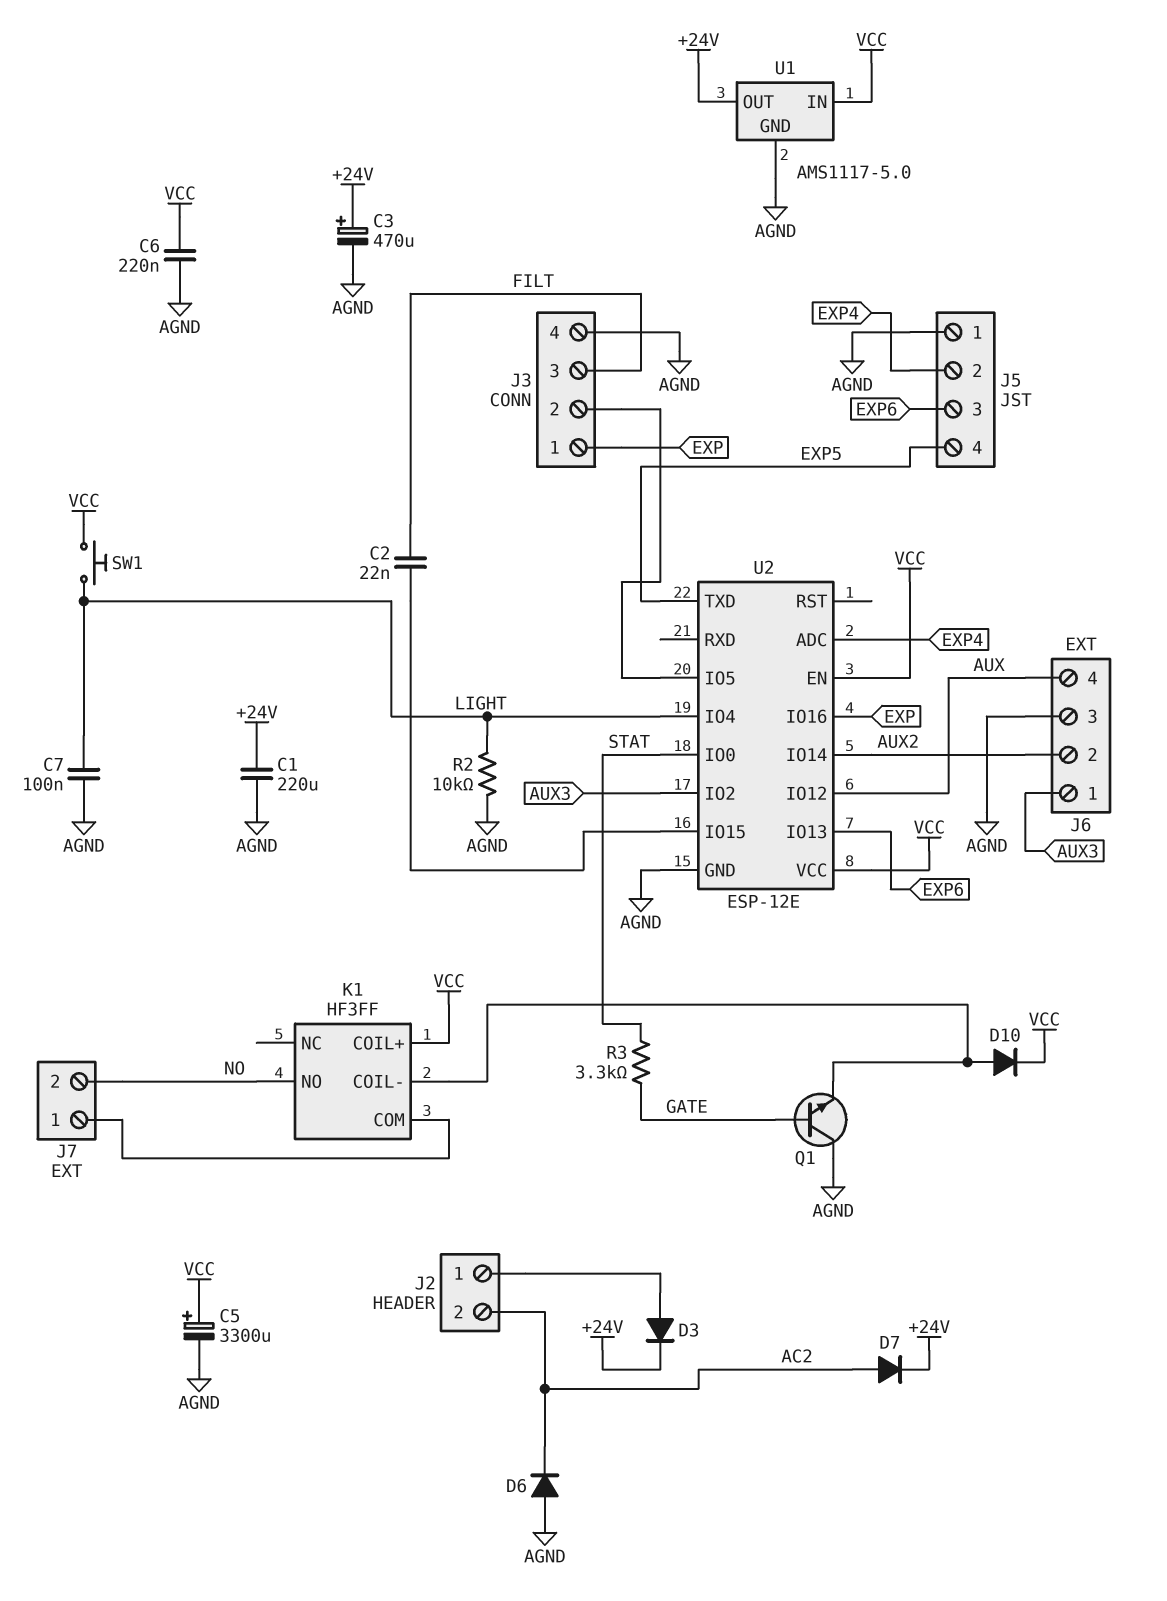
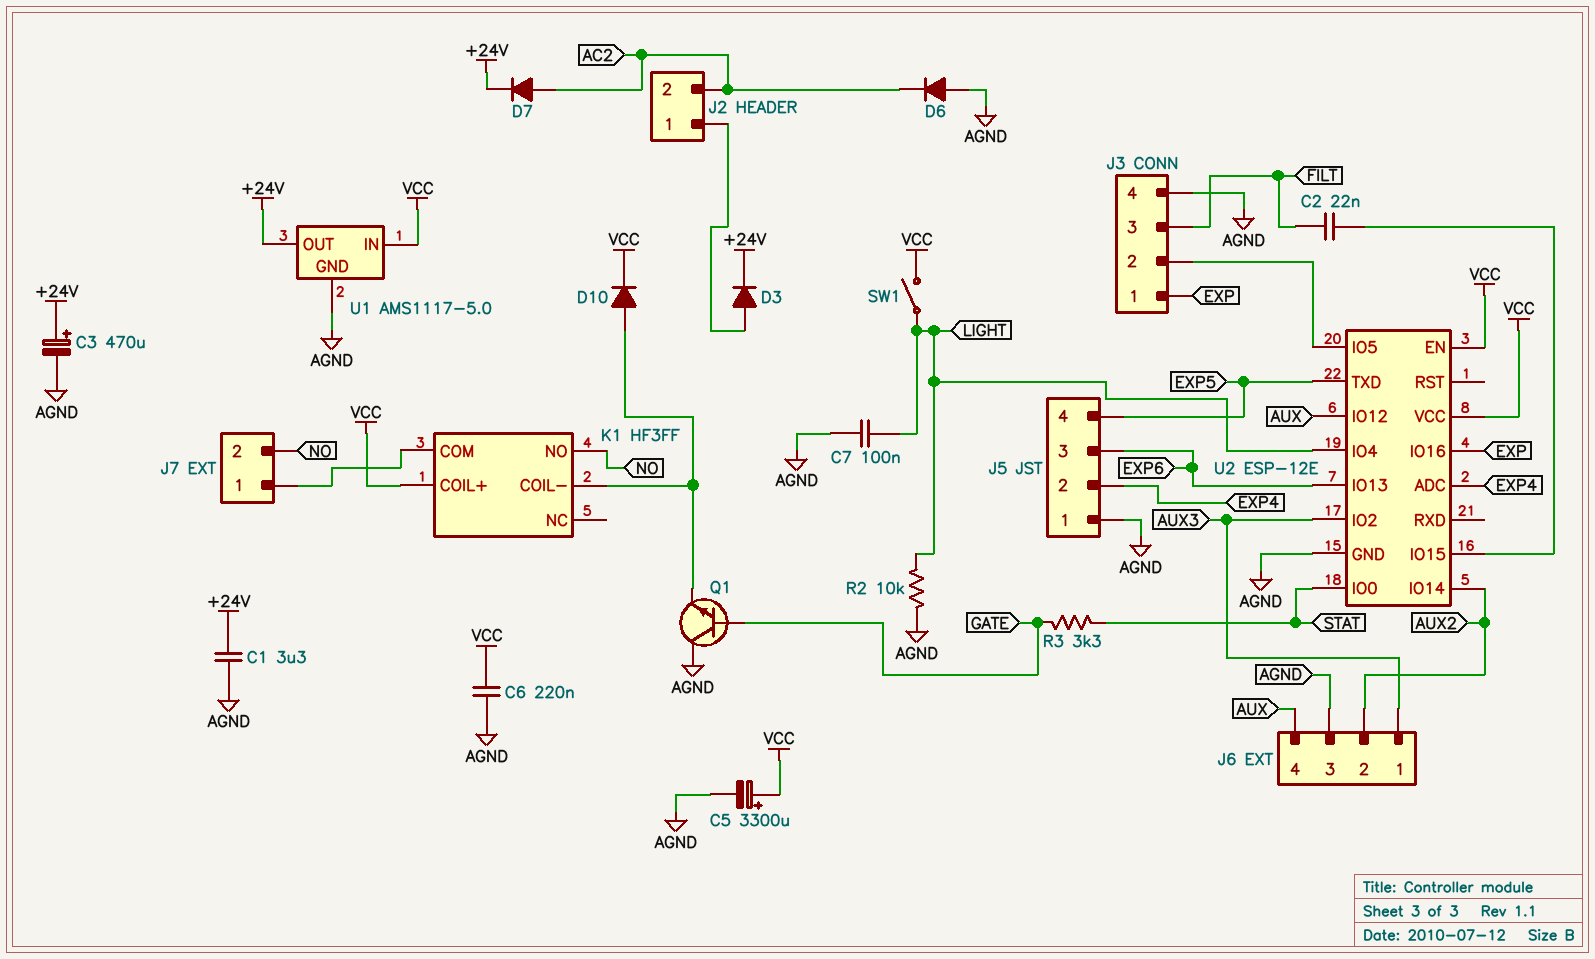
C1: 220uF (+24V, AGND) -> 3.3uF (+24V, AGND)
SW1: button (LIGHT, VCC) -> switch (LIGHT, VCC)

